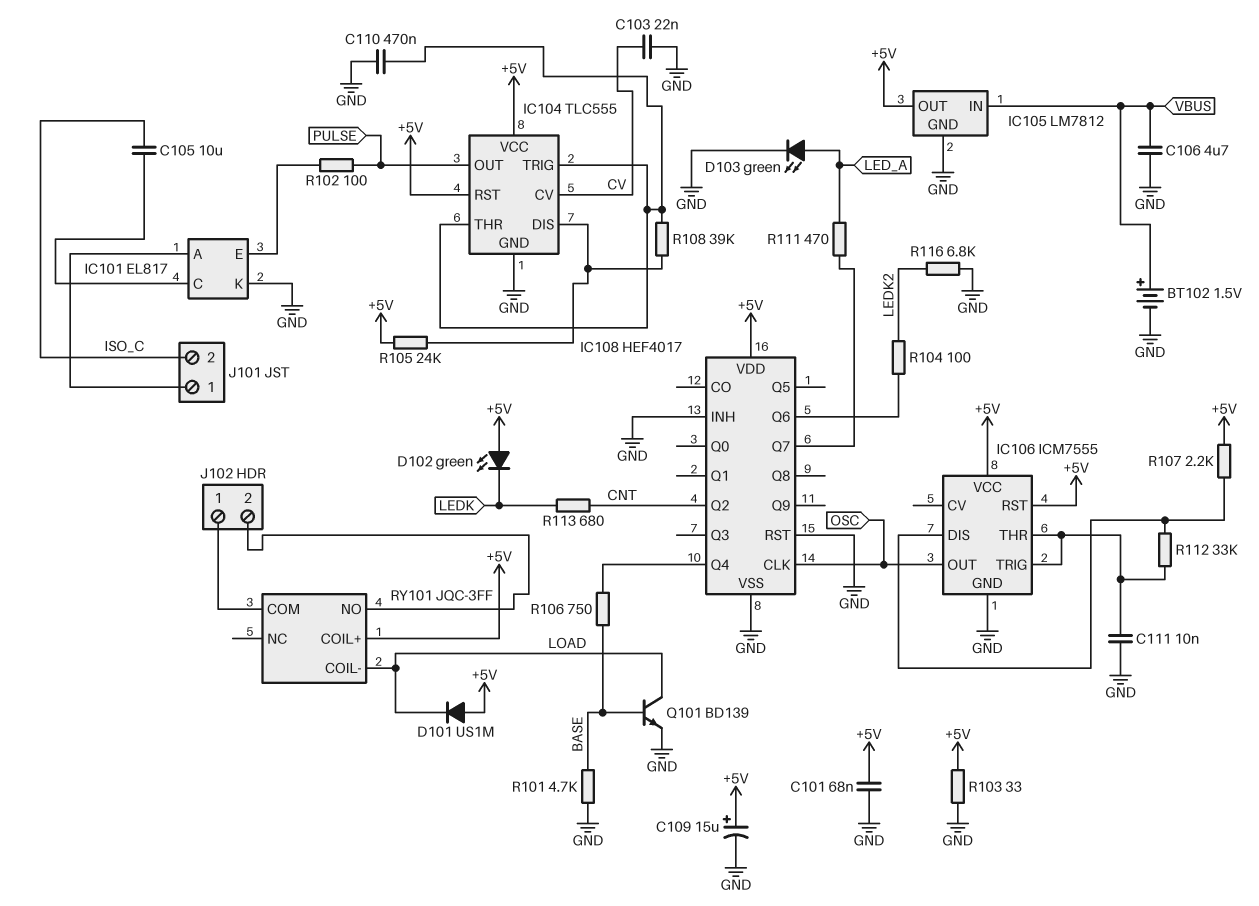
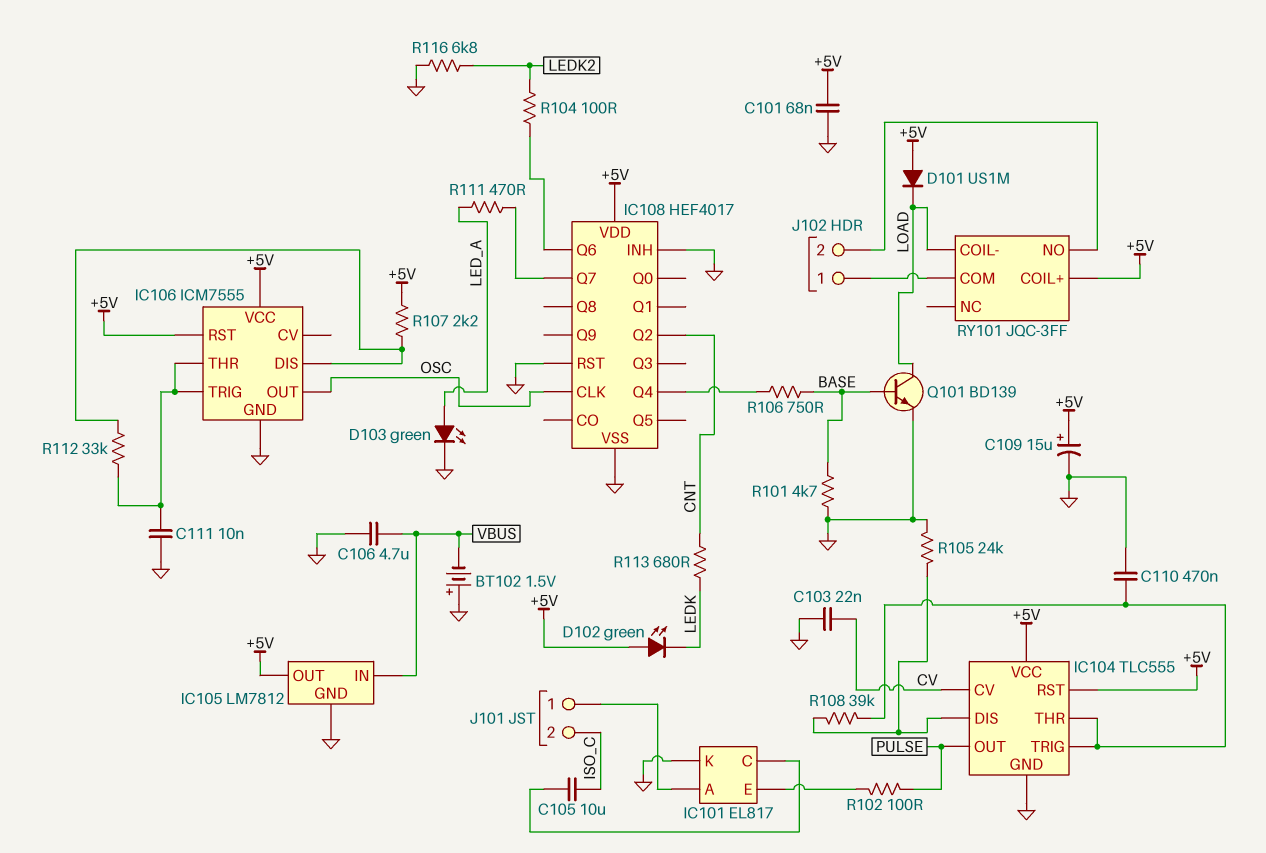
BT102: 1.5V (plus VBUS, minus GND) -> 1.5V (plus GND, minus VBUS)
R103: 33 (+5V, GND) -> none
R105: 24k (+5V, IC104/DIS) -> 24k (GND, IC104/DIS)

